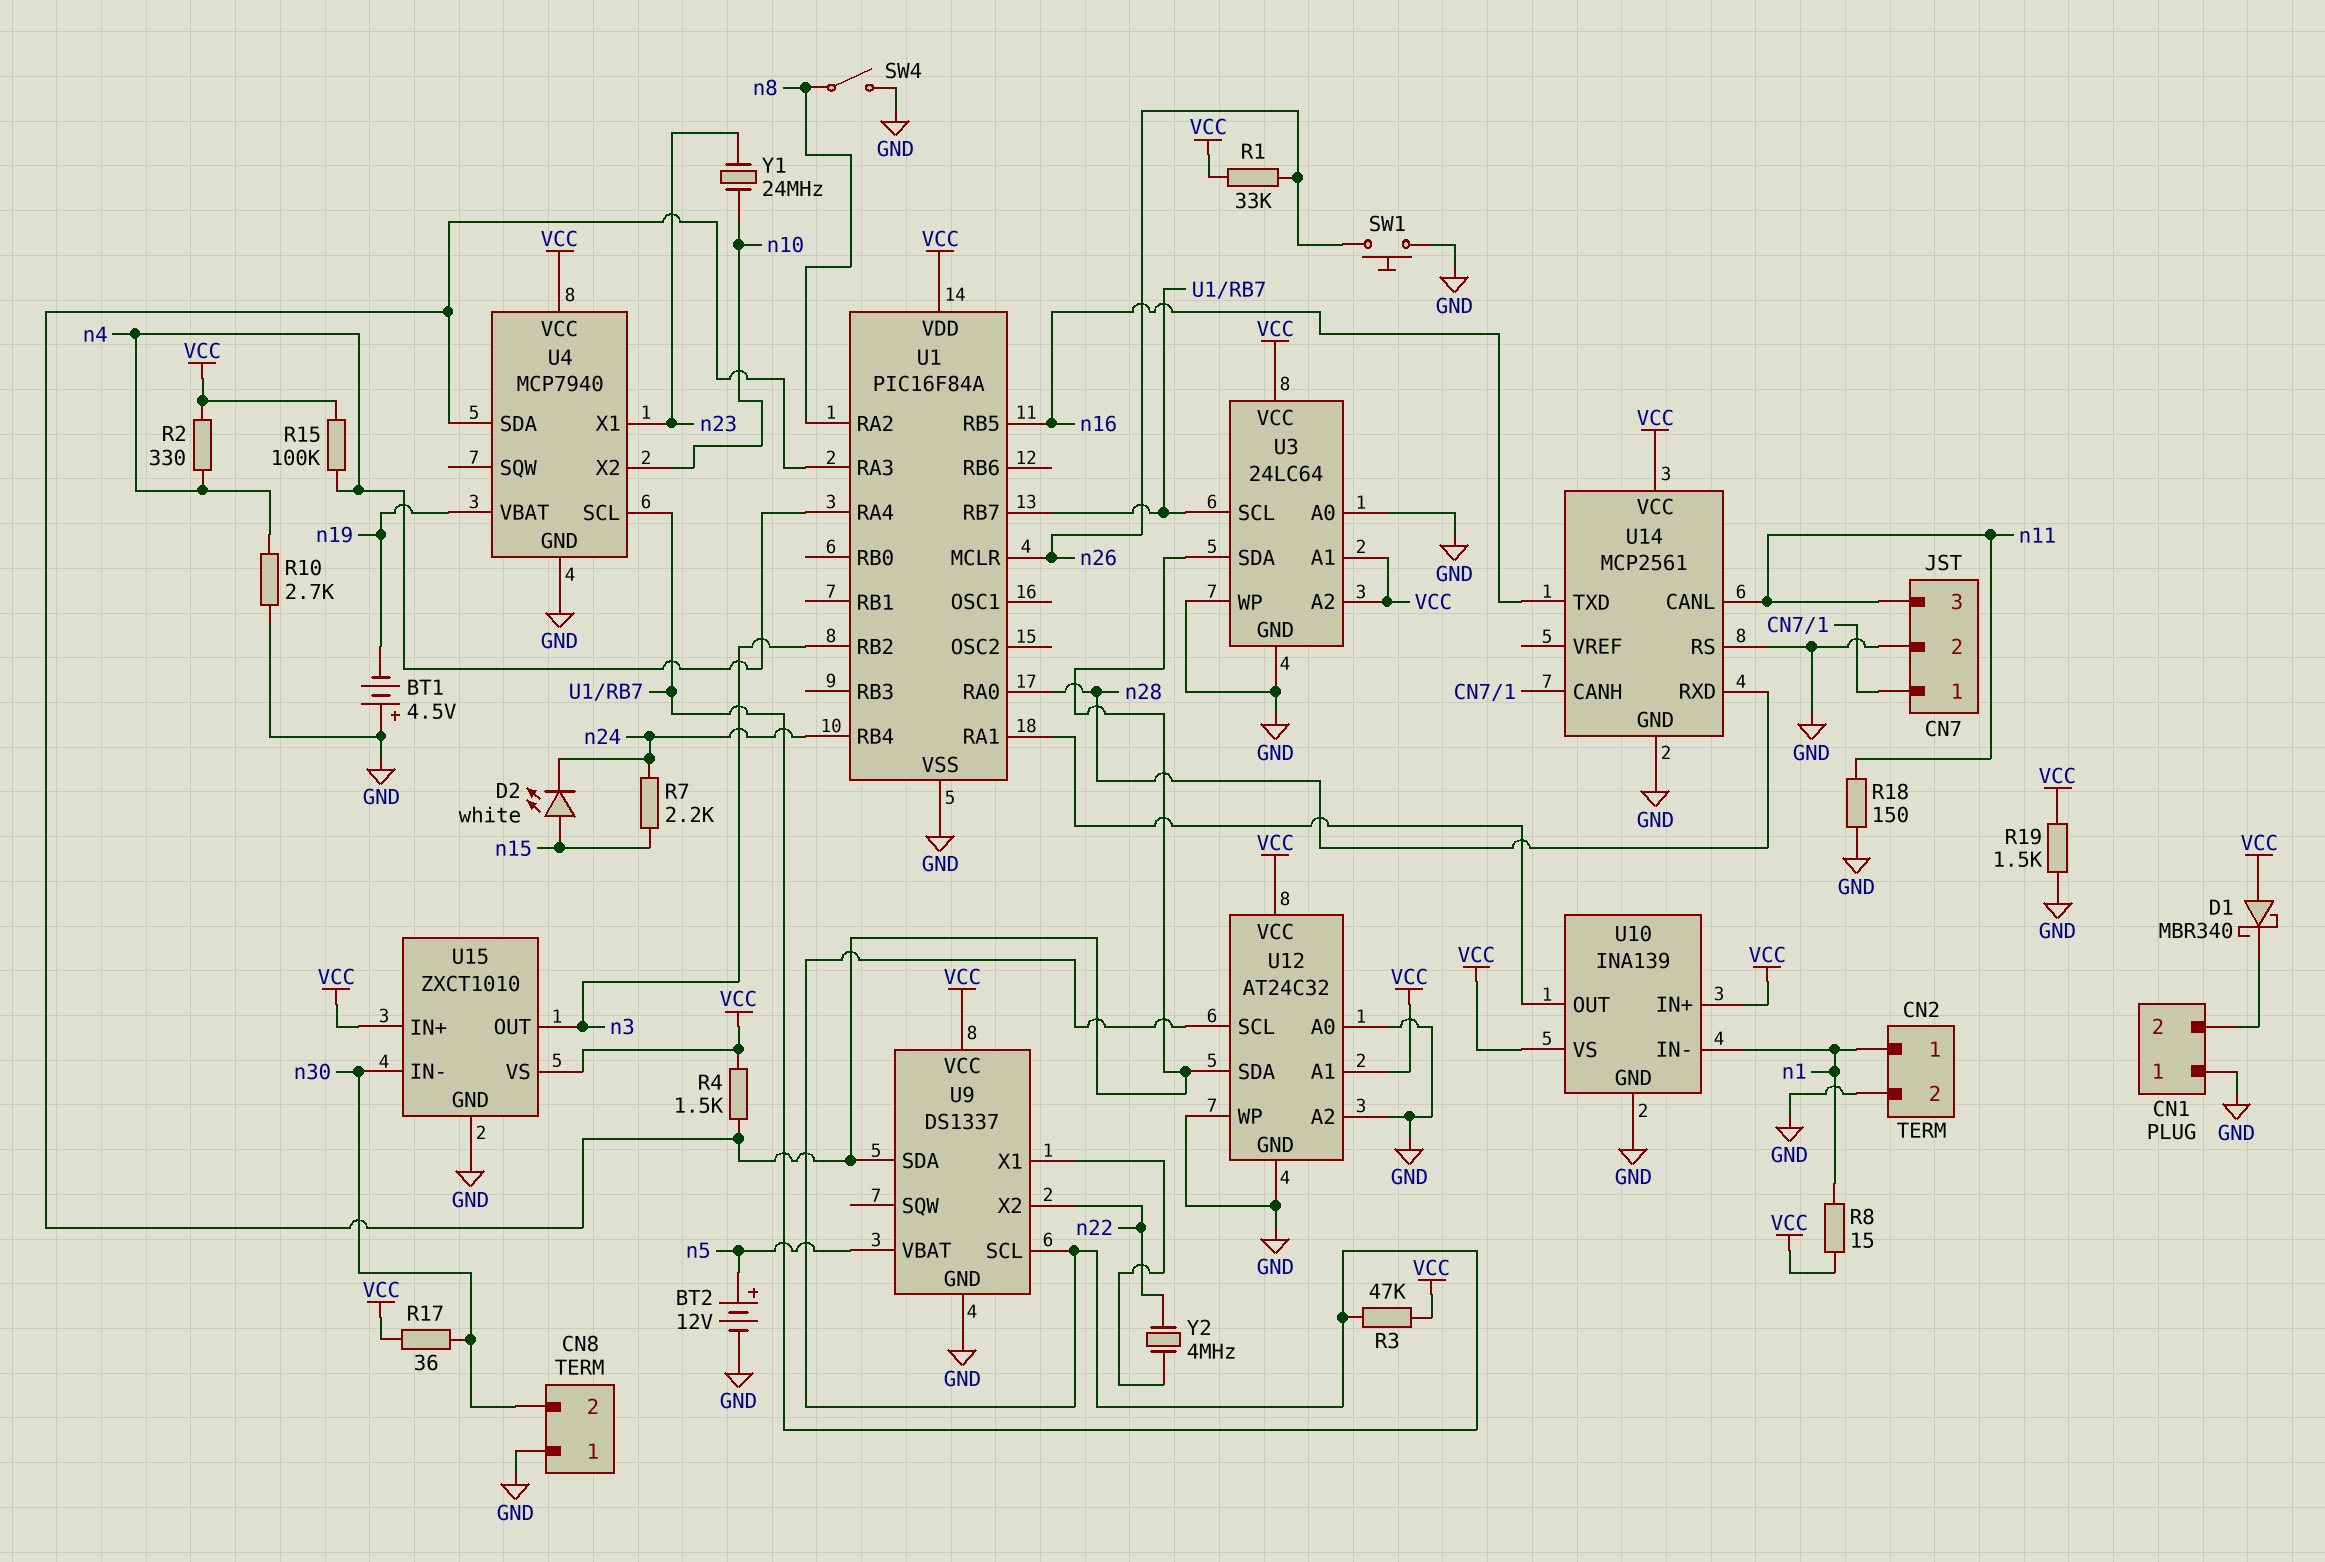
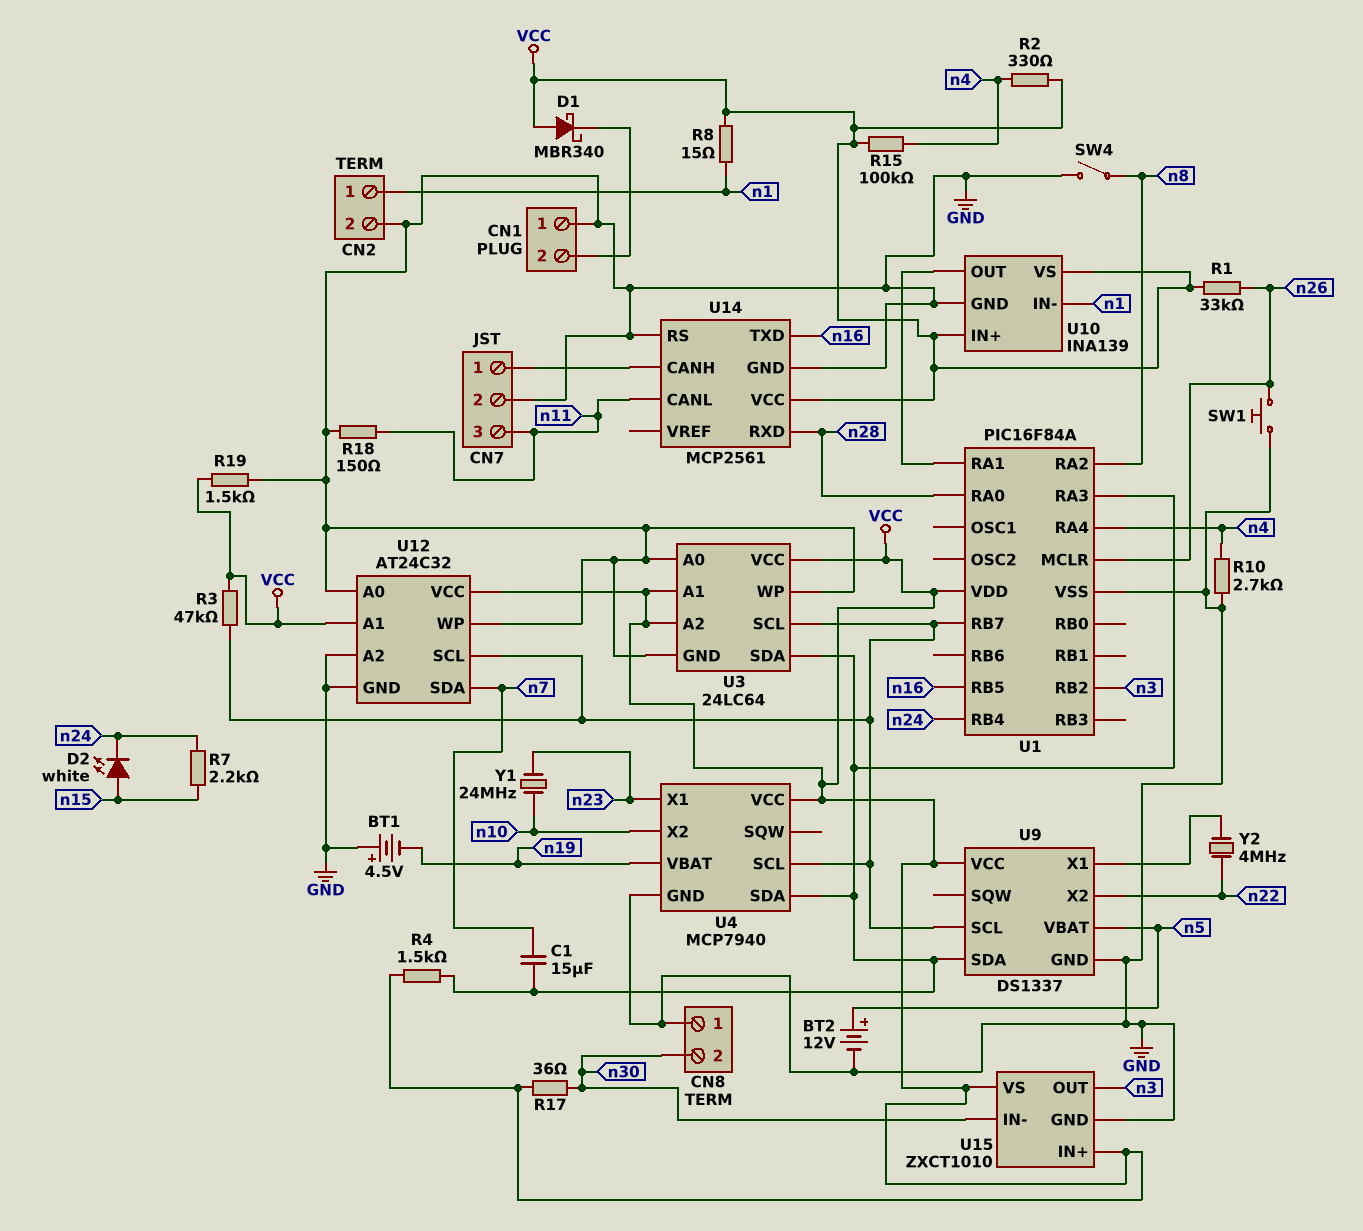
C1: none -> 15uF (U1/RA3, n7)
U12 pin SDA: U1/RA3 -> n7

